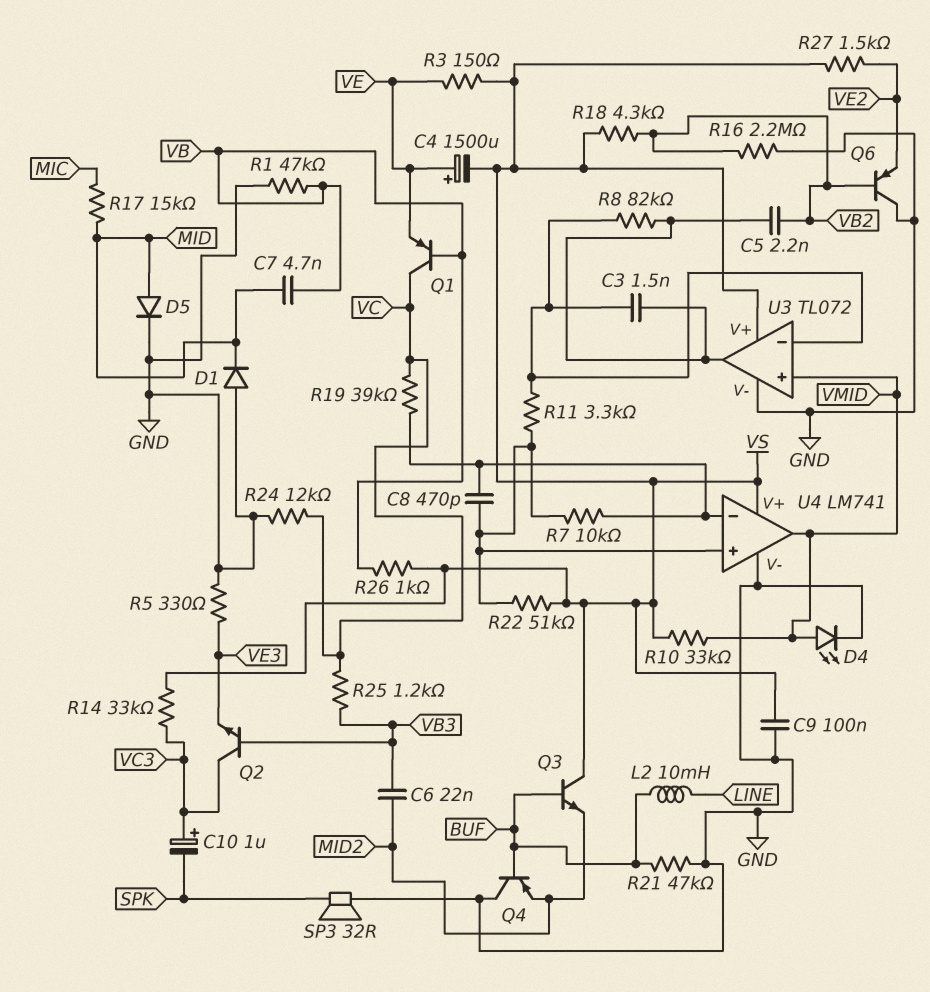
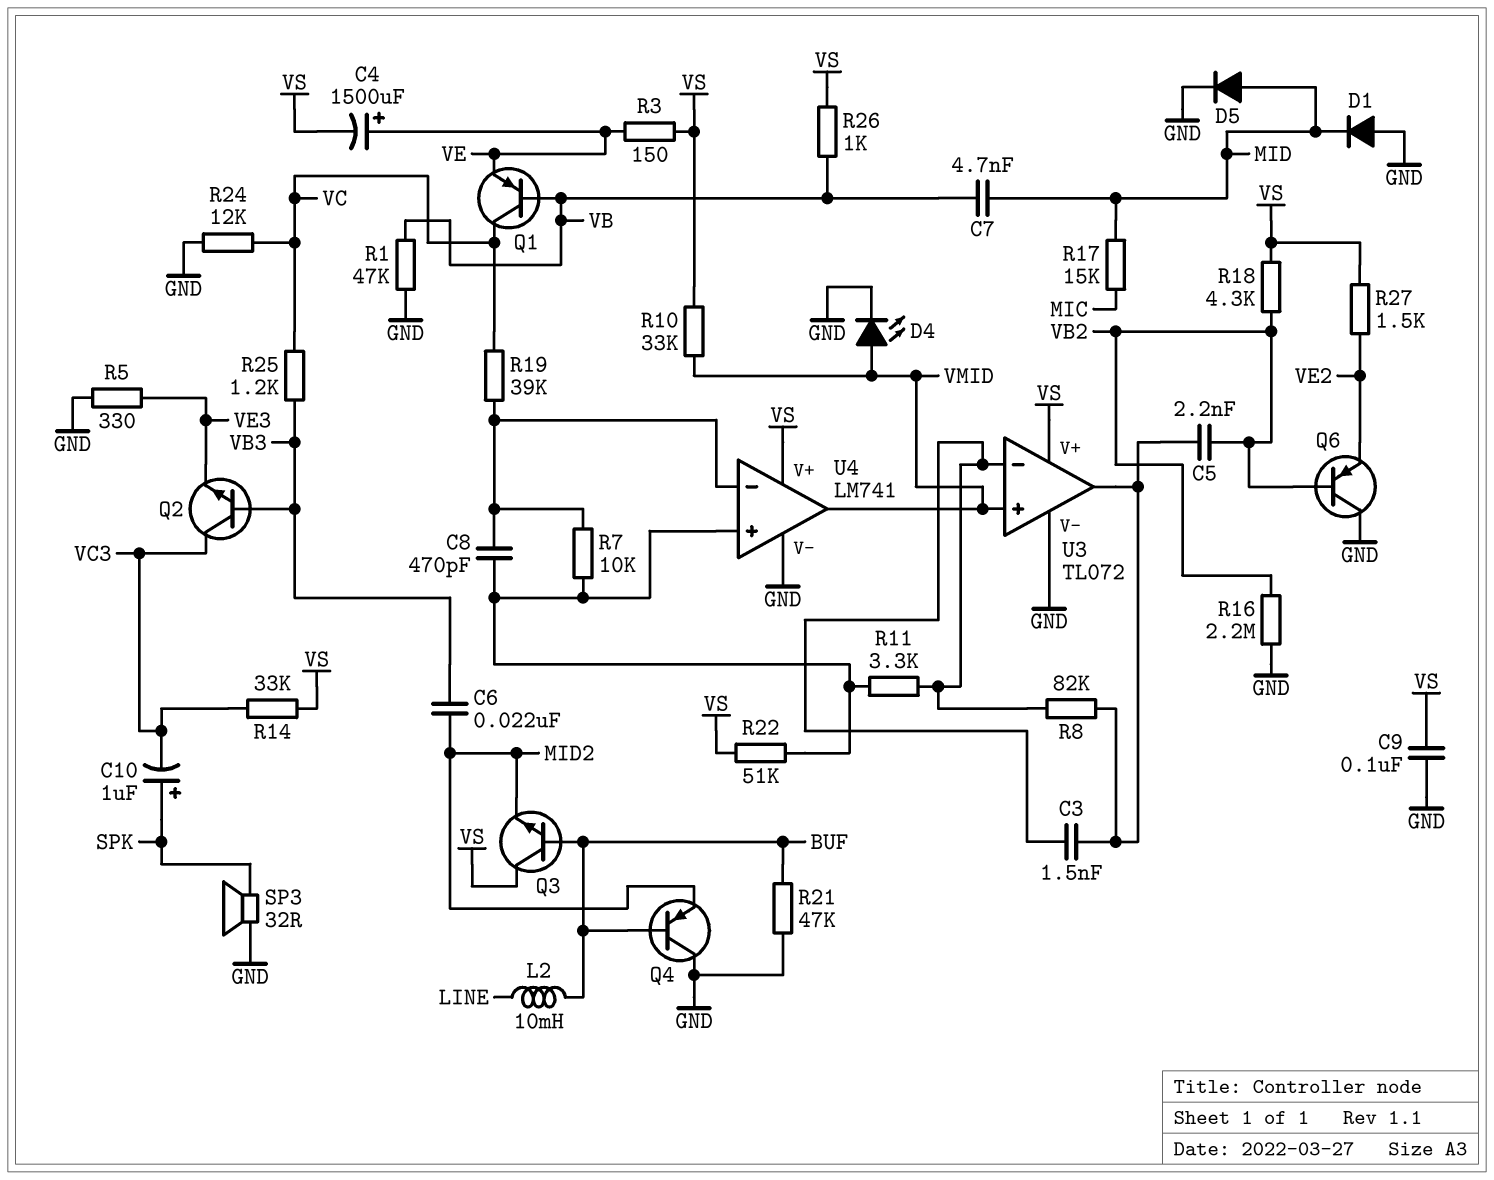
C10: 1uF (plus VC3, minus SPK) -> 1uF (plus SPK, minus VC3)

